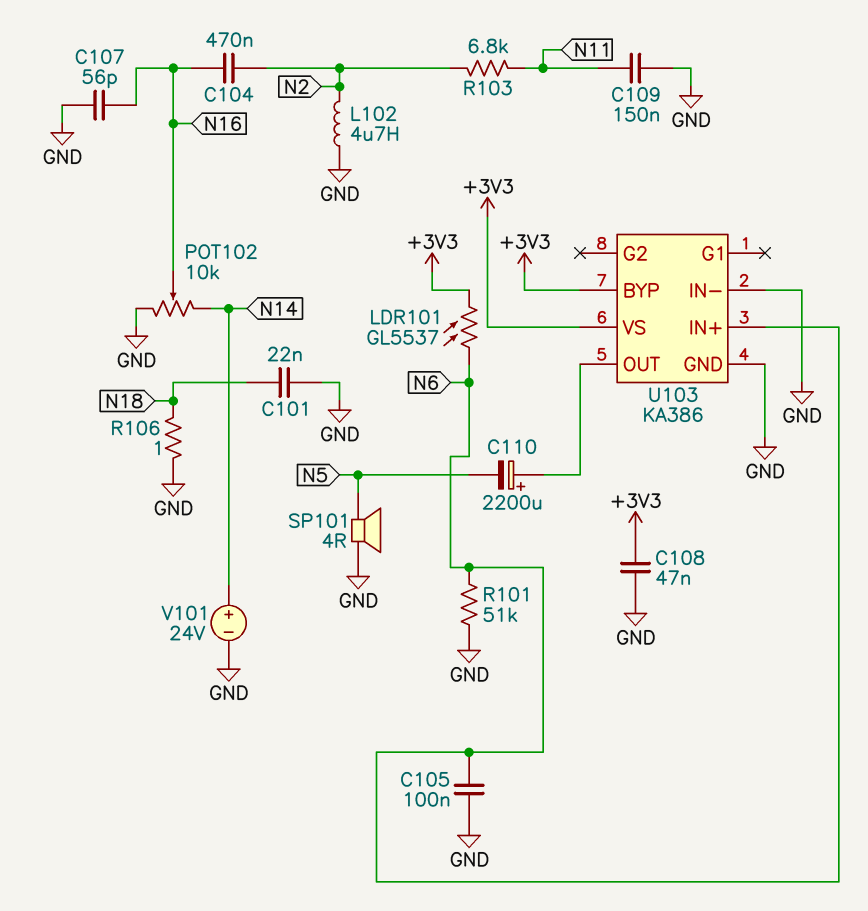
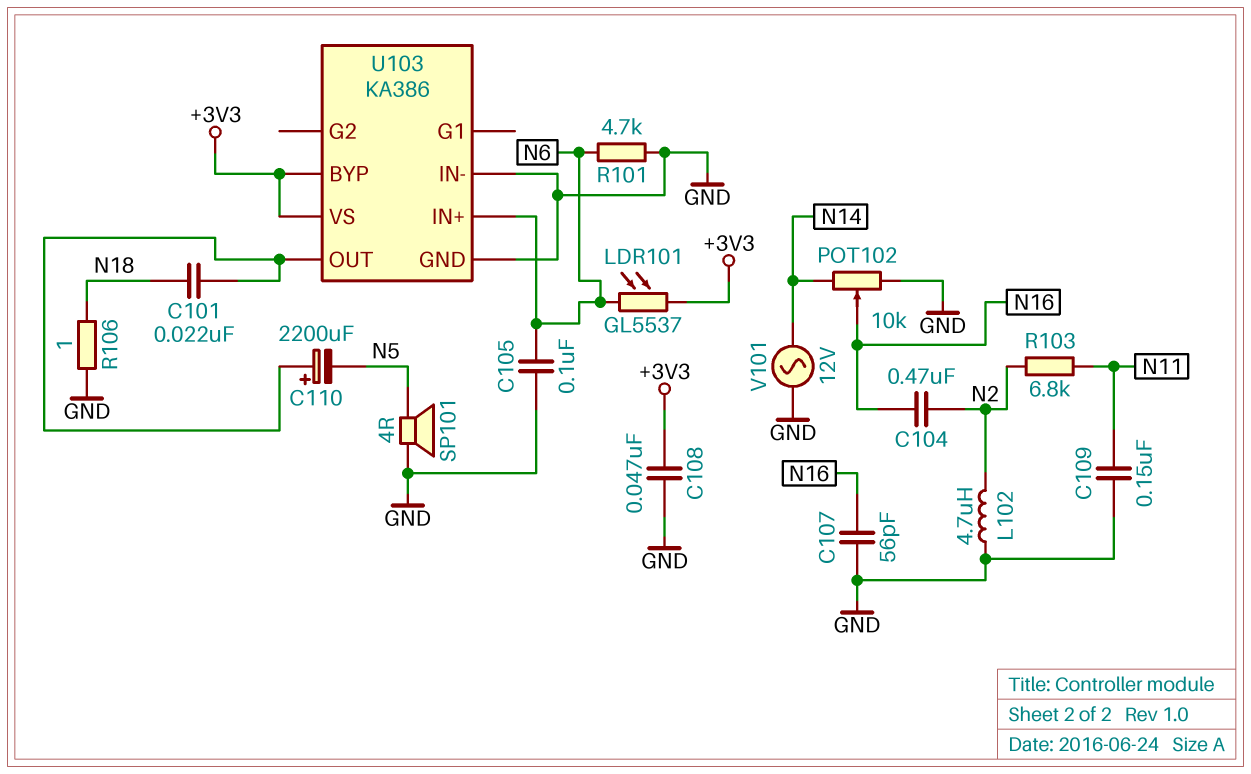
C101: 22nF (GND, N18) -> 22nF (N18, U103/OUT)
R101: 51k (GND, N6) -> 4.7k (GND, N6)
V101: 24V (plus N14, minus GND) -> AC 12V (GND, N14)

